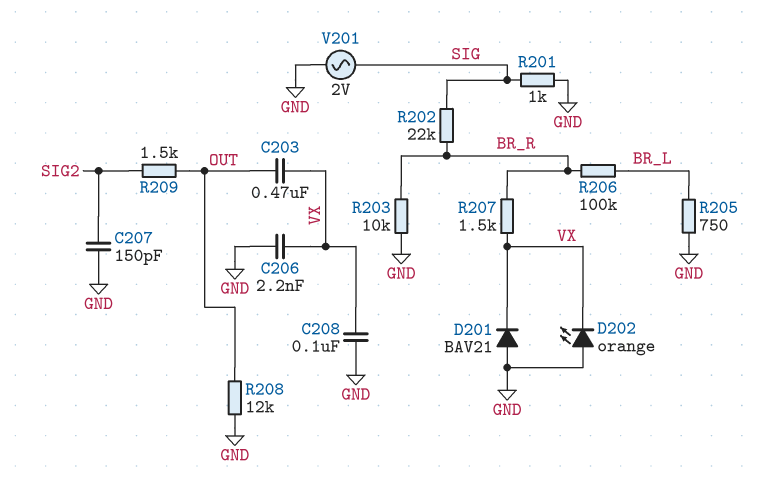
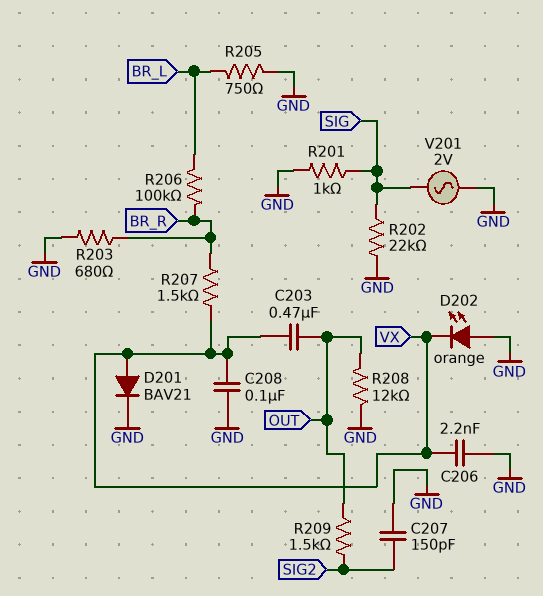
D201: diode BAV21 (A GND, K VX) -> diode BAV21 (A VX, K GND)
R202: 22k (BR_R, SIG) -> 22k (GND, SIG)
R203: 10k (BR_R, GND) -> 680 (BR_R, GND)

